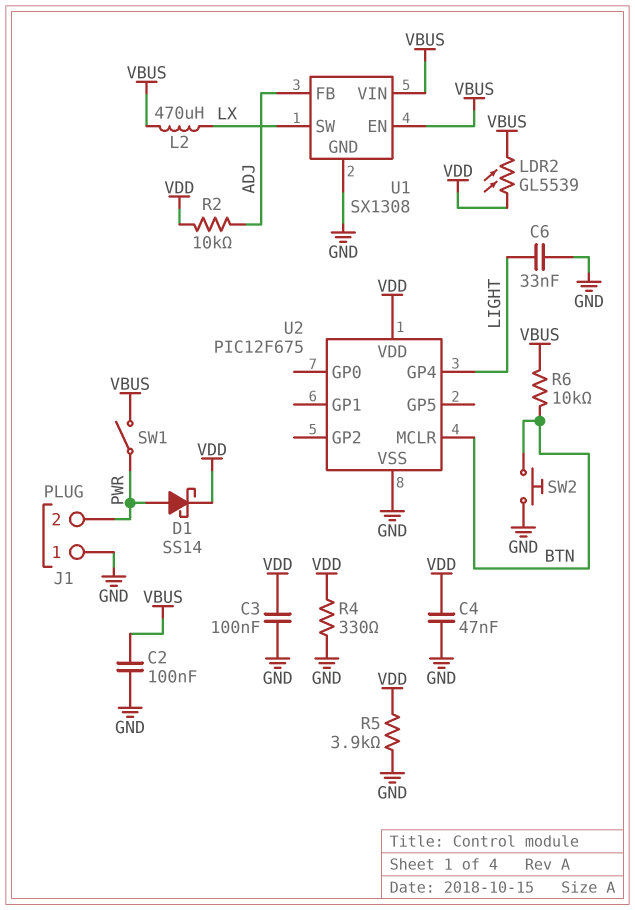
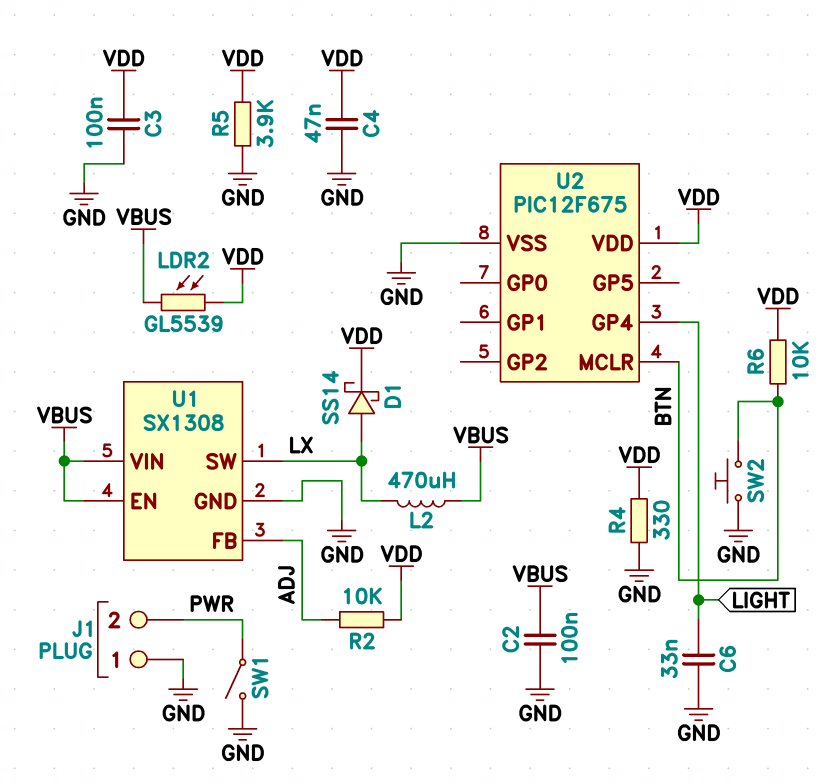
D1: schottky SS14 (A PWR, K VDD) -> schottky SS14 (A LX, K VDD)
R6: 10k (BTN, VBUS) -> 10k (BTN, VDD)
SW1: switch (PWR, VBUS) -> switch (GND, PWR)

